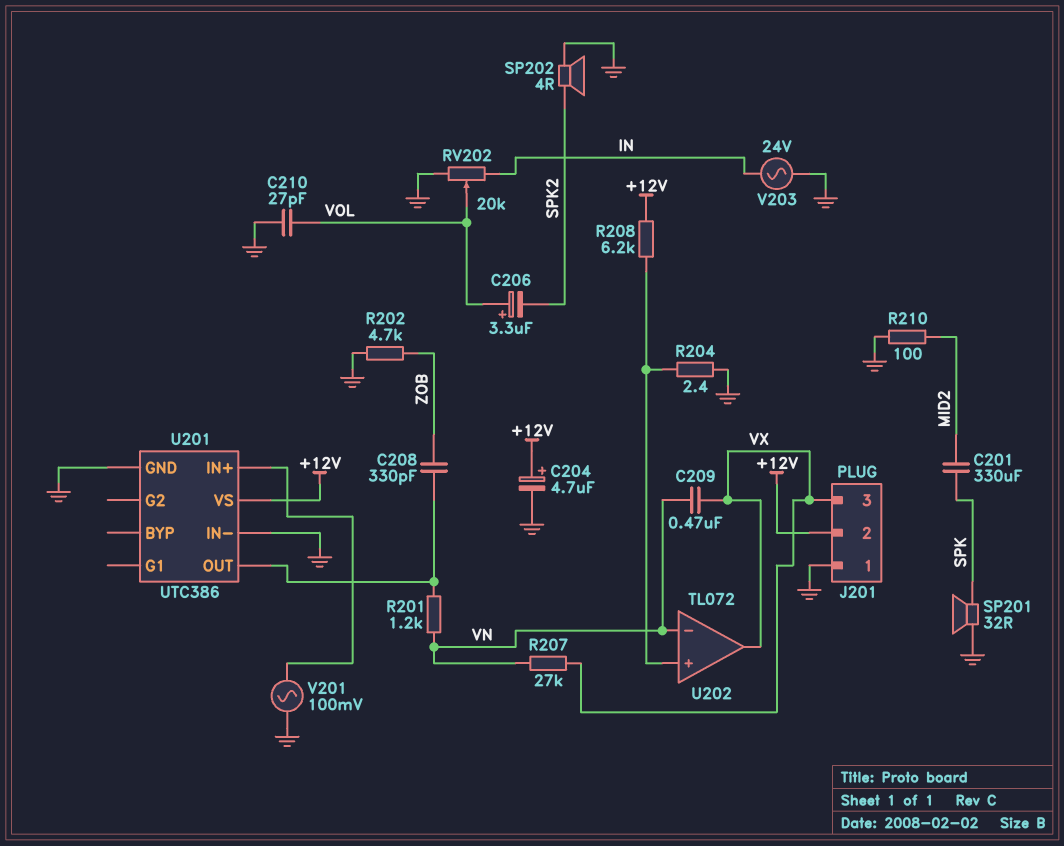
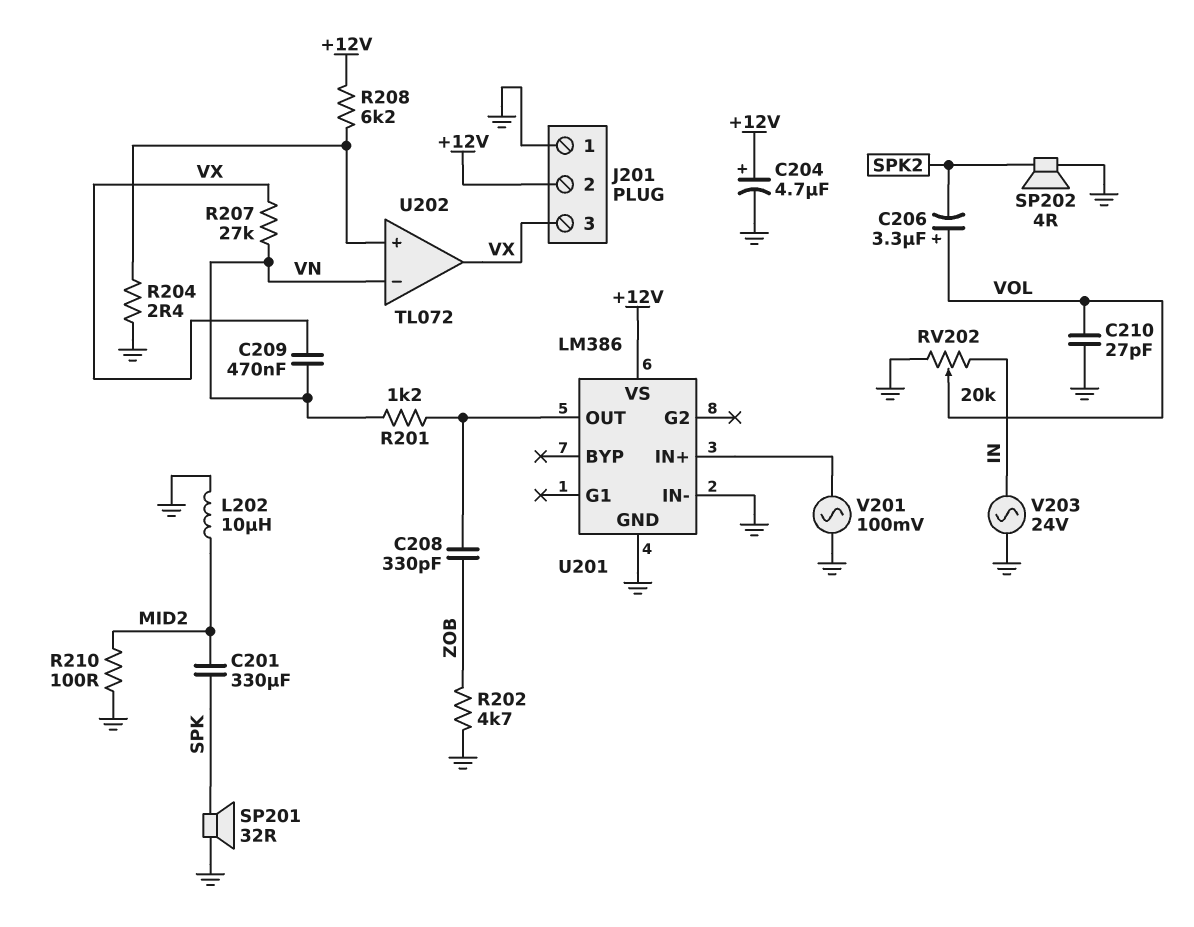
L202: none -> 10uH (GND, MID2)
U201: UTC386 -> LM386

